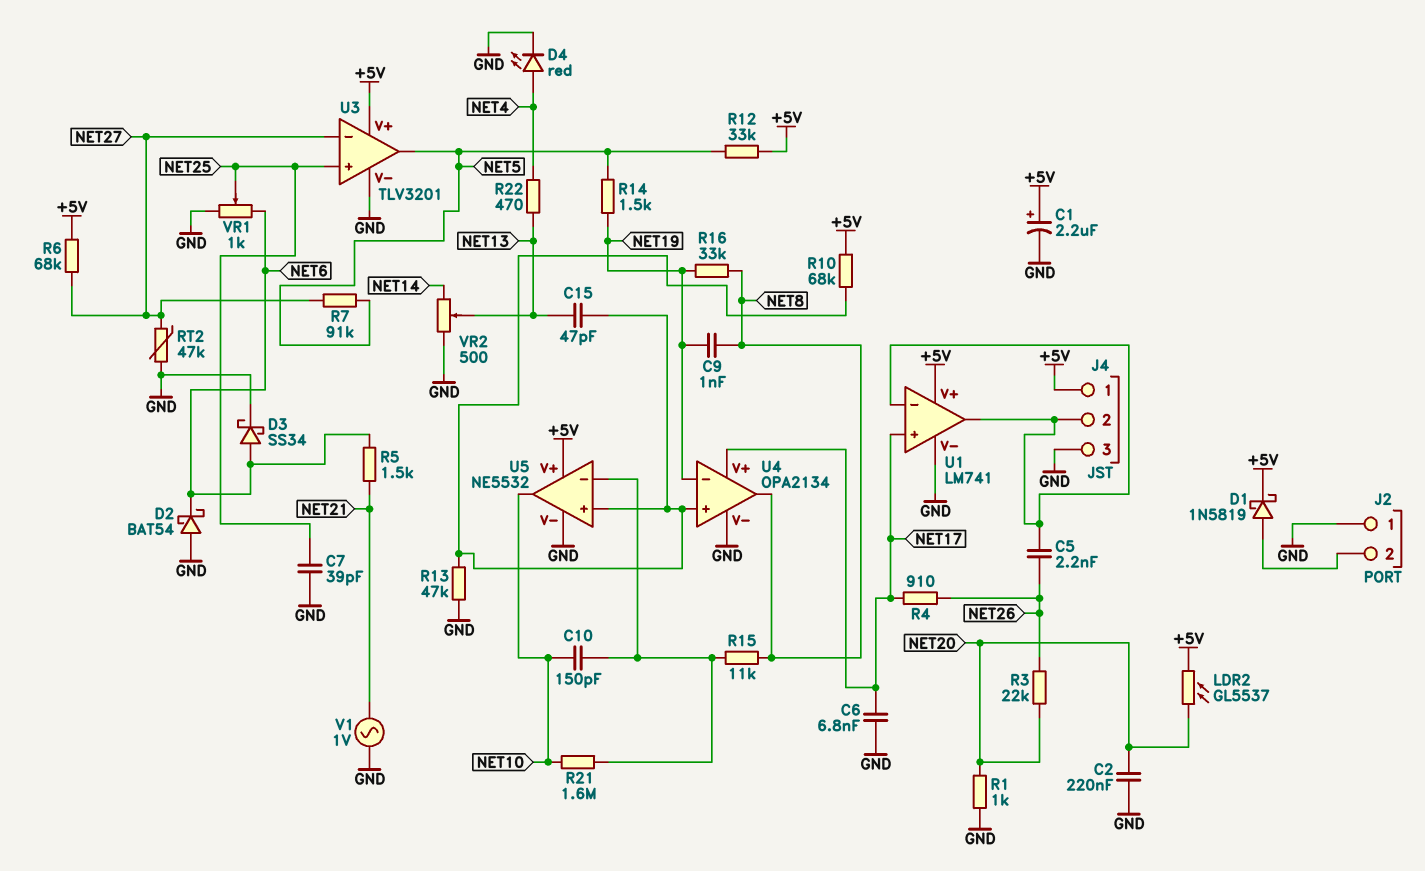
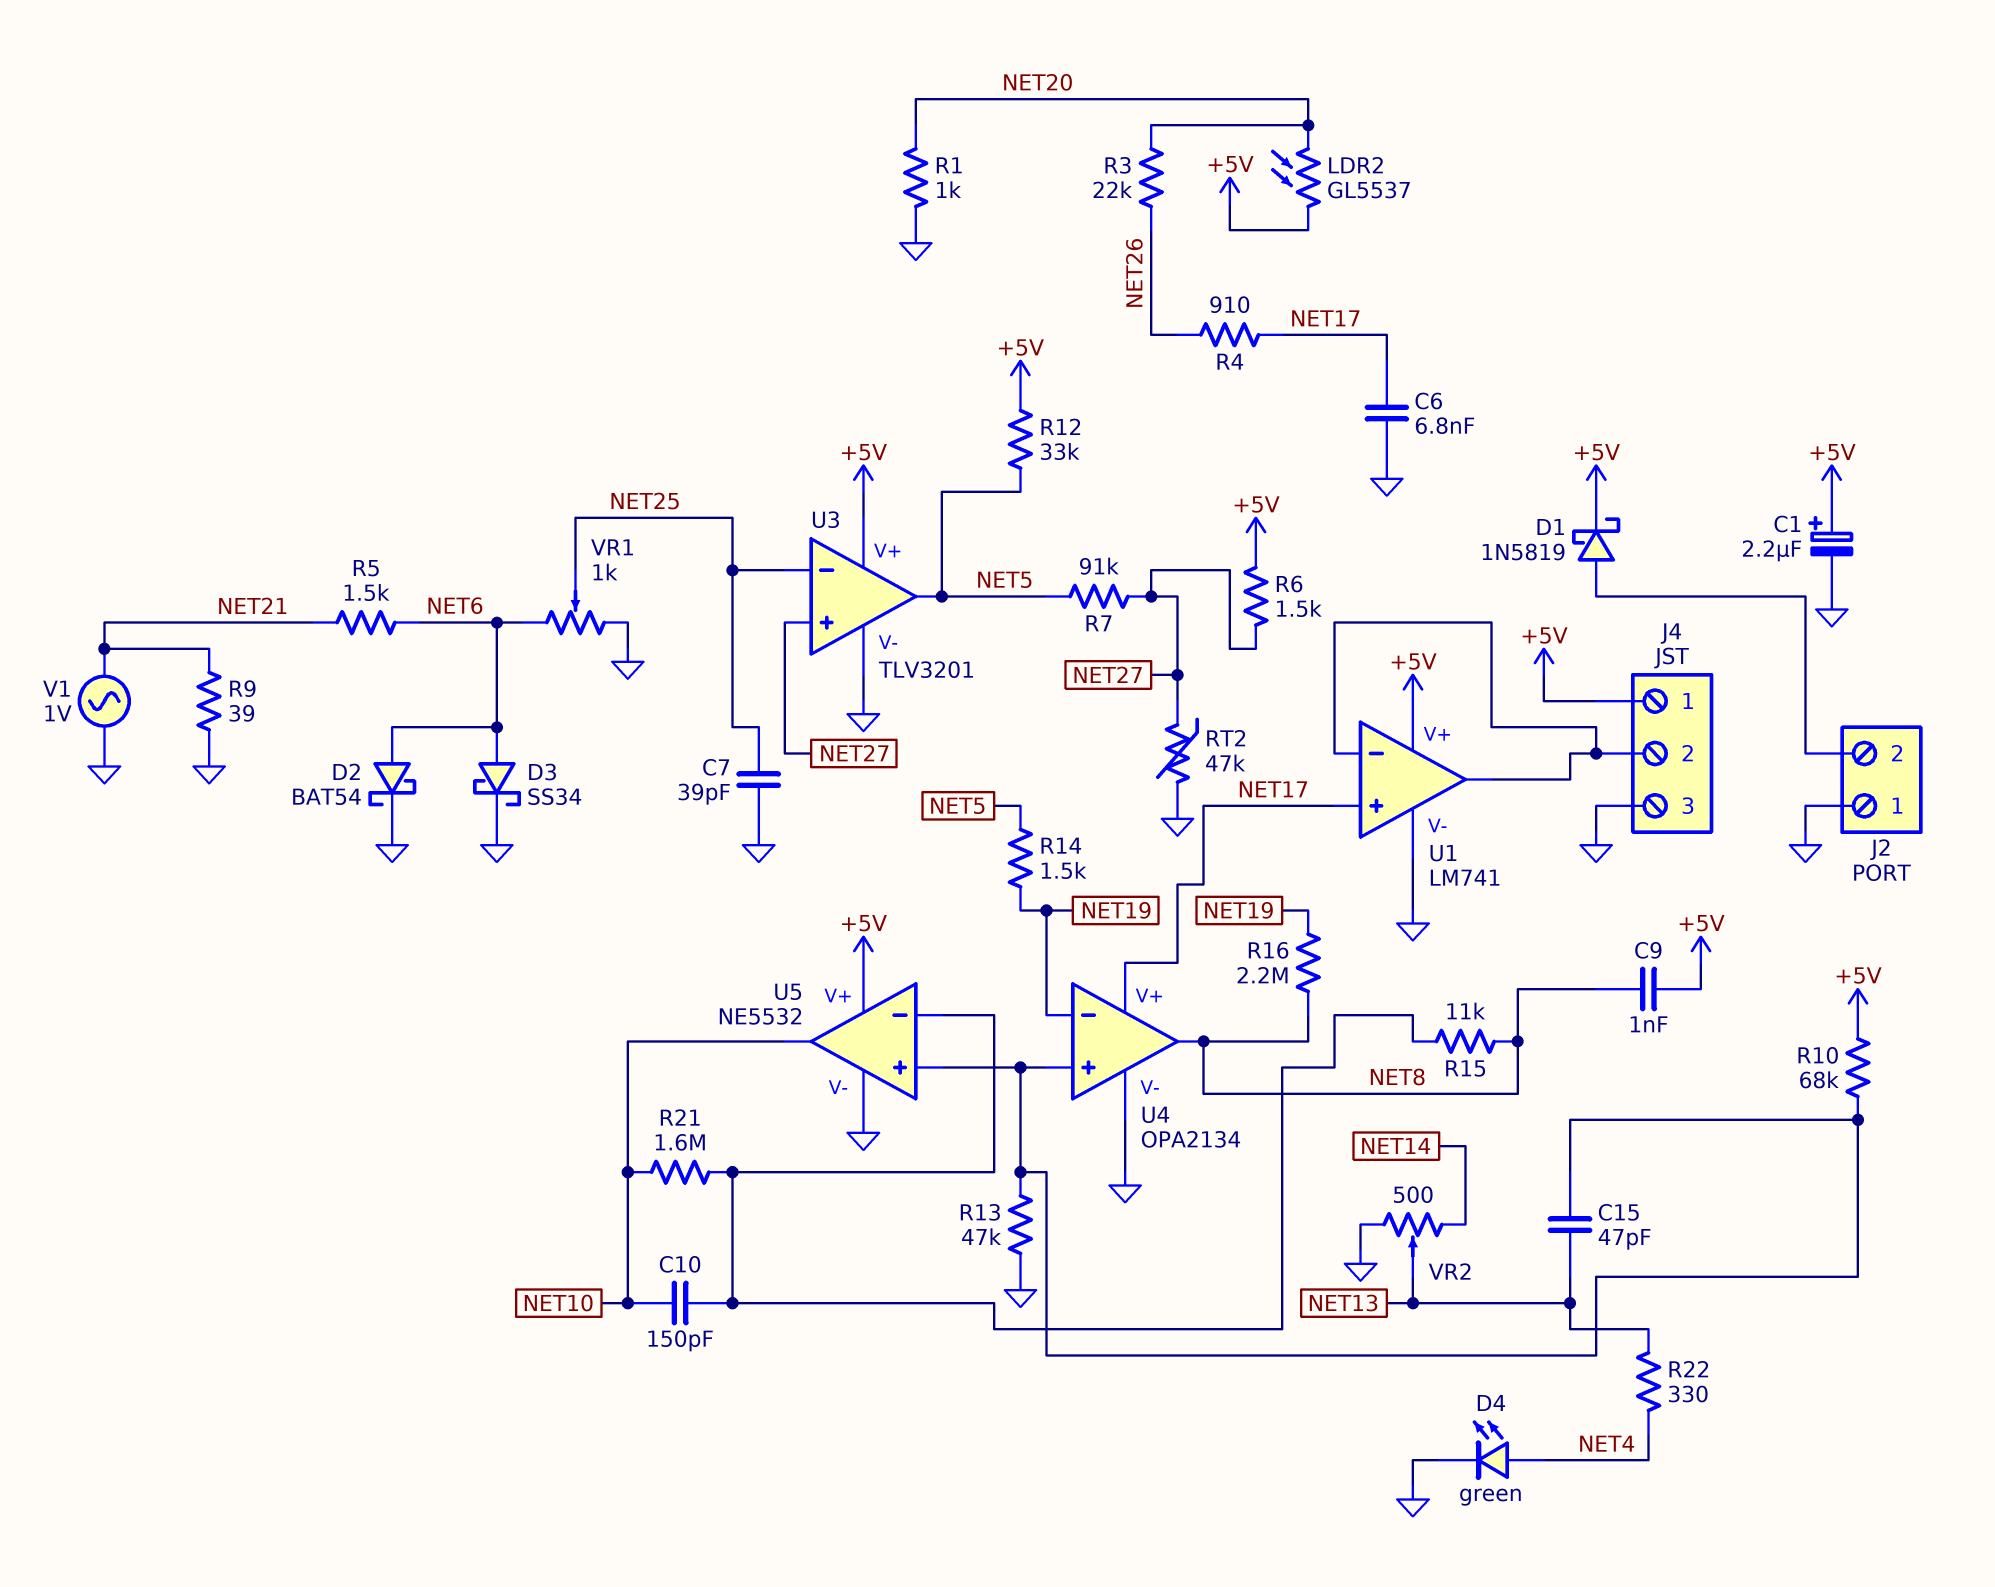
C2: 220nF (GND, NET20) -> none
C5: 2.2nF (J4/2, NET26) -> none
C9: 1nF (NET8, NET19) -> 1nF (+5V, NET8)
D2: schottky BAT54 (A GND, K NET6) -> schottky BAT54 (A NET6, K GND)
D4: LED red (A NET4, K GND) -> LED green (A NET4, K GND)
R6: 68k (+5V, NET27) -> 1.5k (+5V, NET27)
R9: none -> 39 (GND, NET21)
R16: 33k (NET8, NET19) -> 2.2M (NET8, NET19)
R22: 470 (NET4, NET13) -> 330 (NET4, NET13)
U3 pin in+: NET25 -> NET27
U3 pin in-: NET27 -> NET25

